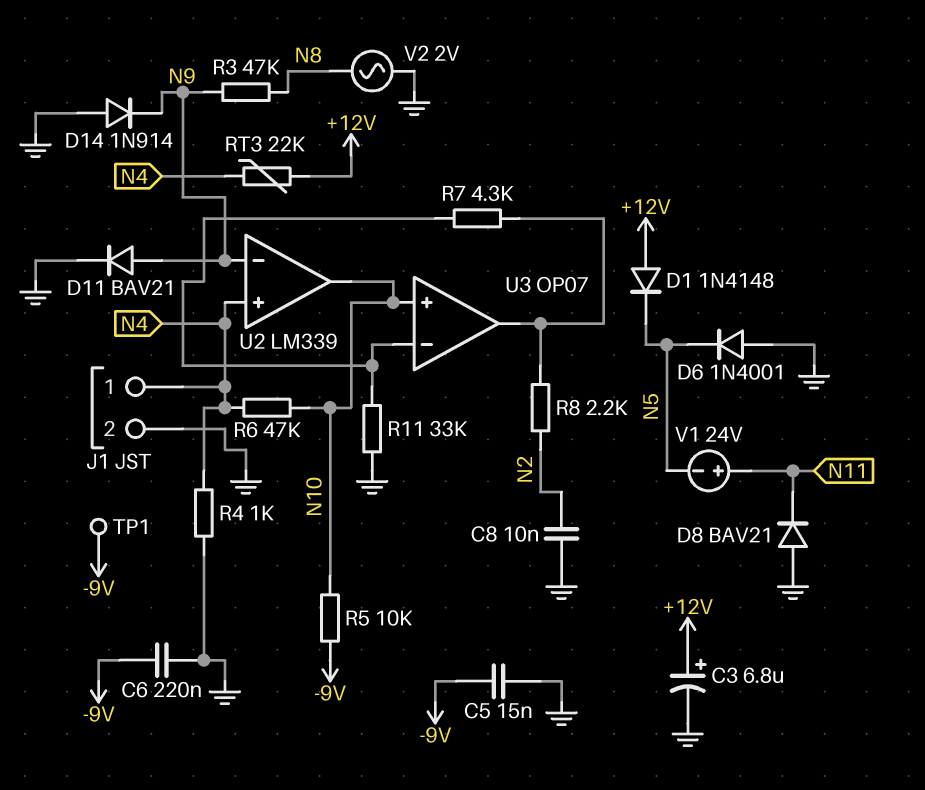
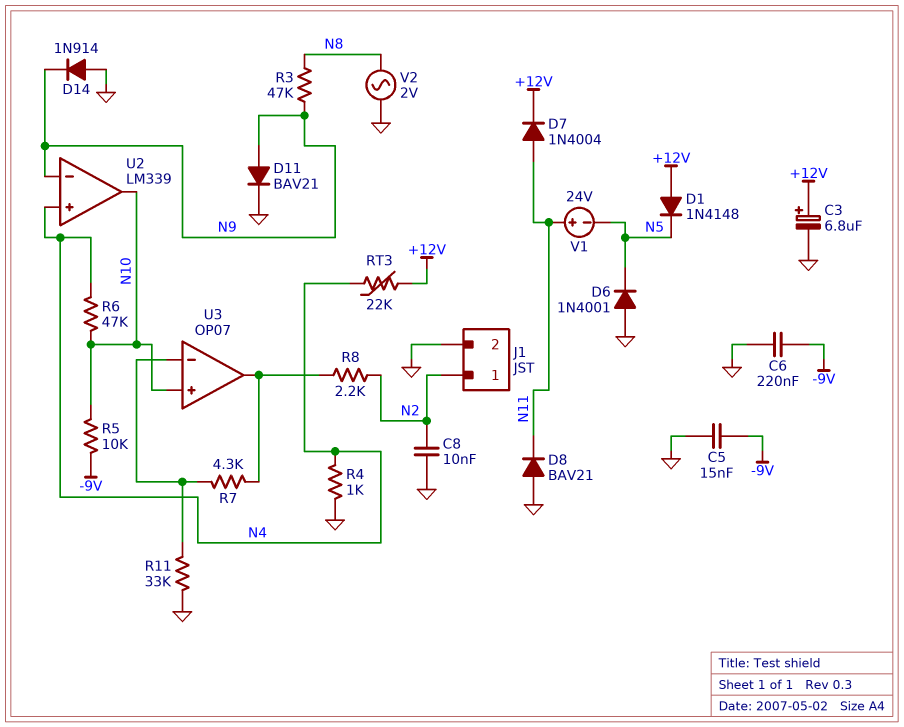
D7: none -> diode 1N4004 (A N11, K +12V)
J1 pin 1: N4 -> N2
TP1: test point (-9V) -> none

